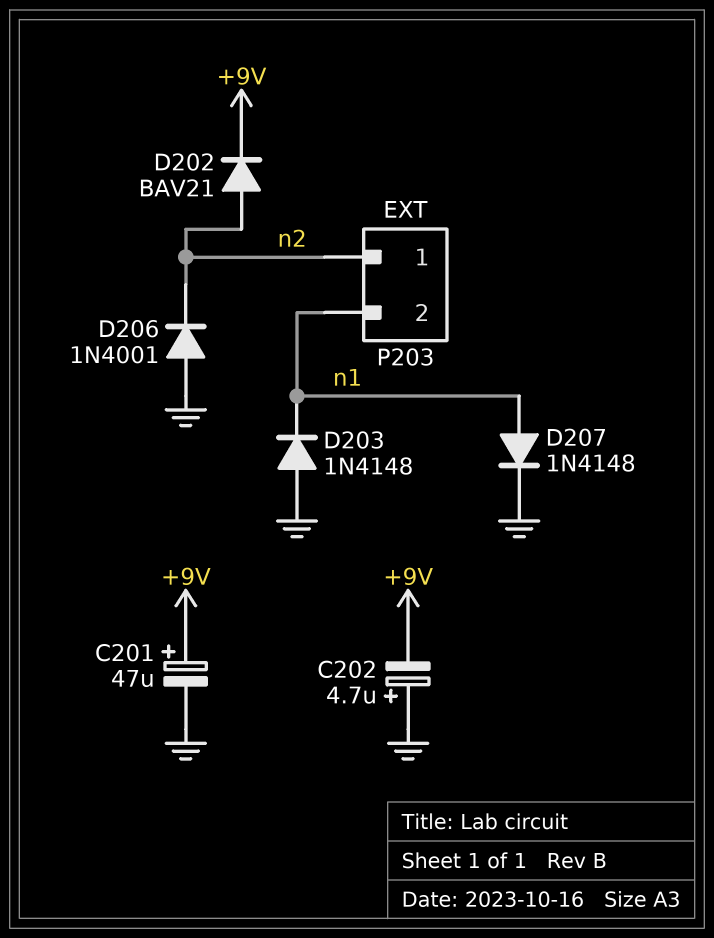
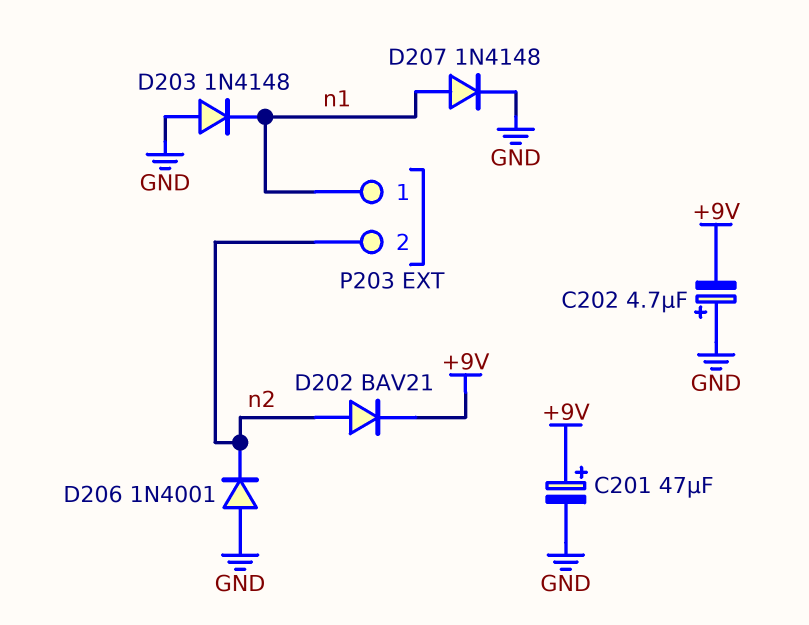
P203 pin 1: n2 -> n1
P203 pin 2: n1 -> n2

